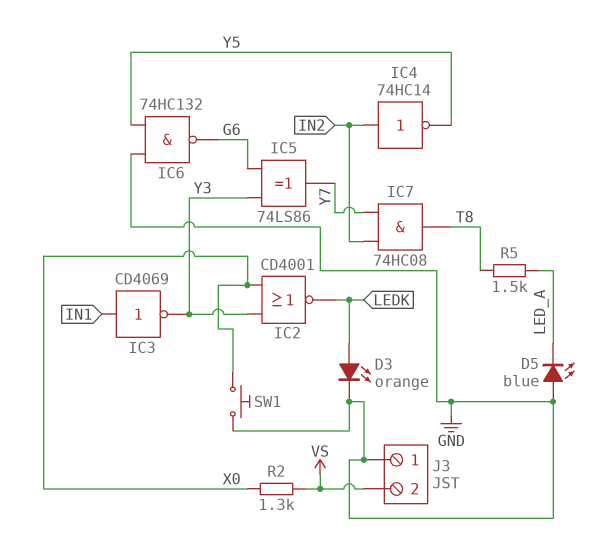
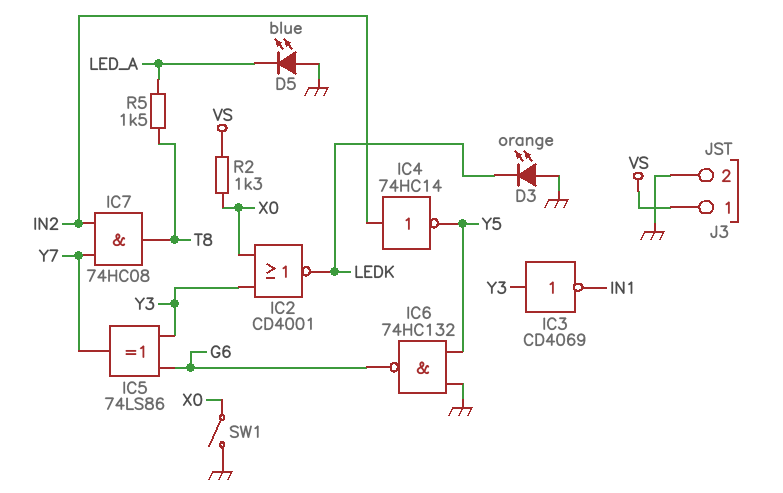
D3: LED orange (A LEDK, K GND) -> LED orange (A GND, K LEDK)
IC3: NOT CD4069 (in IN1, out Y3) -> NOT CD4069 (in Y3, out IN1)
J3 pin 1: GND -> VS
J3 pin 2: VS -> GND
SW1: button (GND, X0) -> switch (GND, X0)

